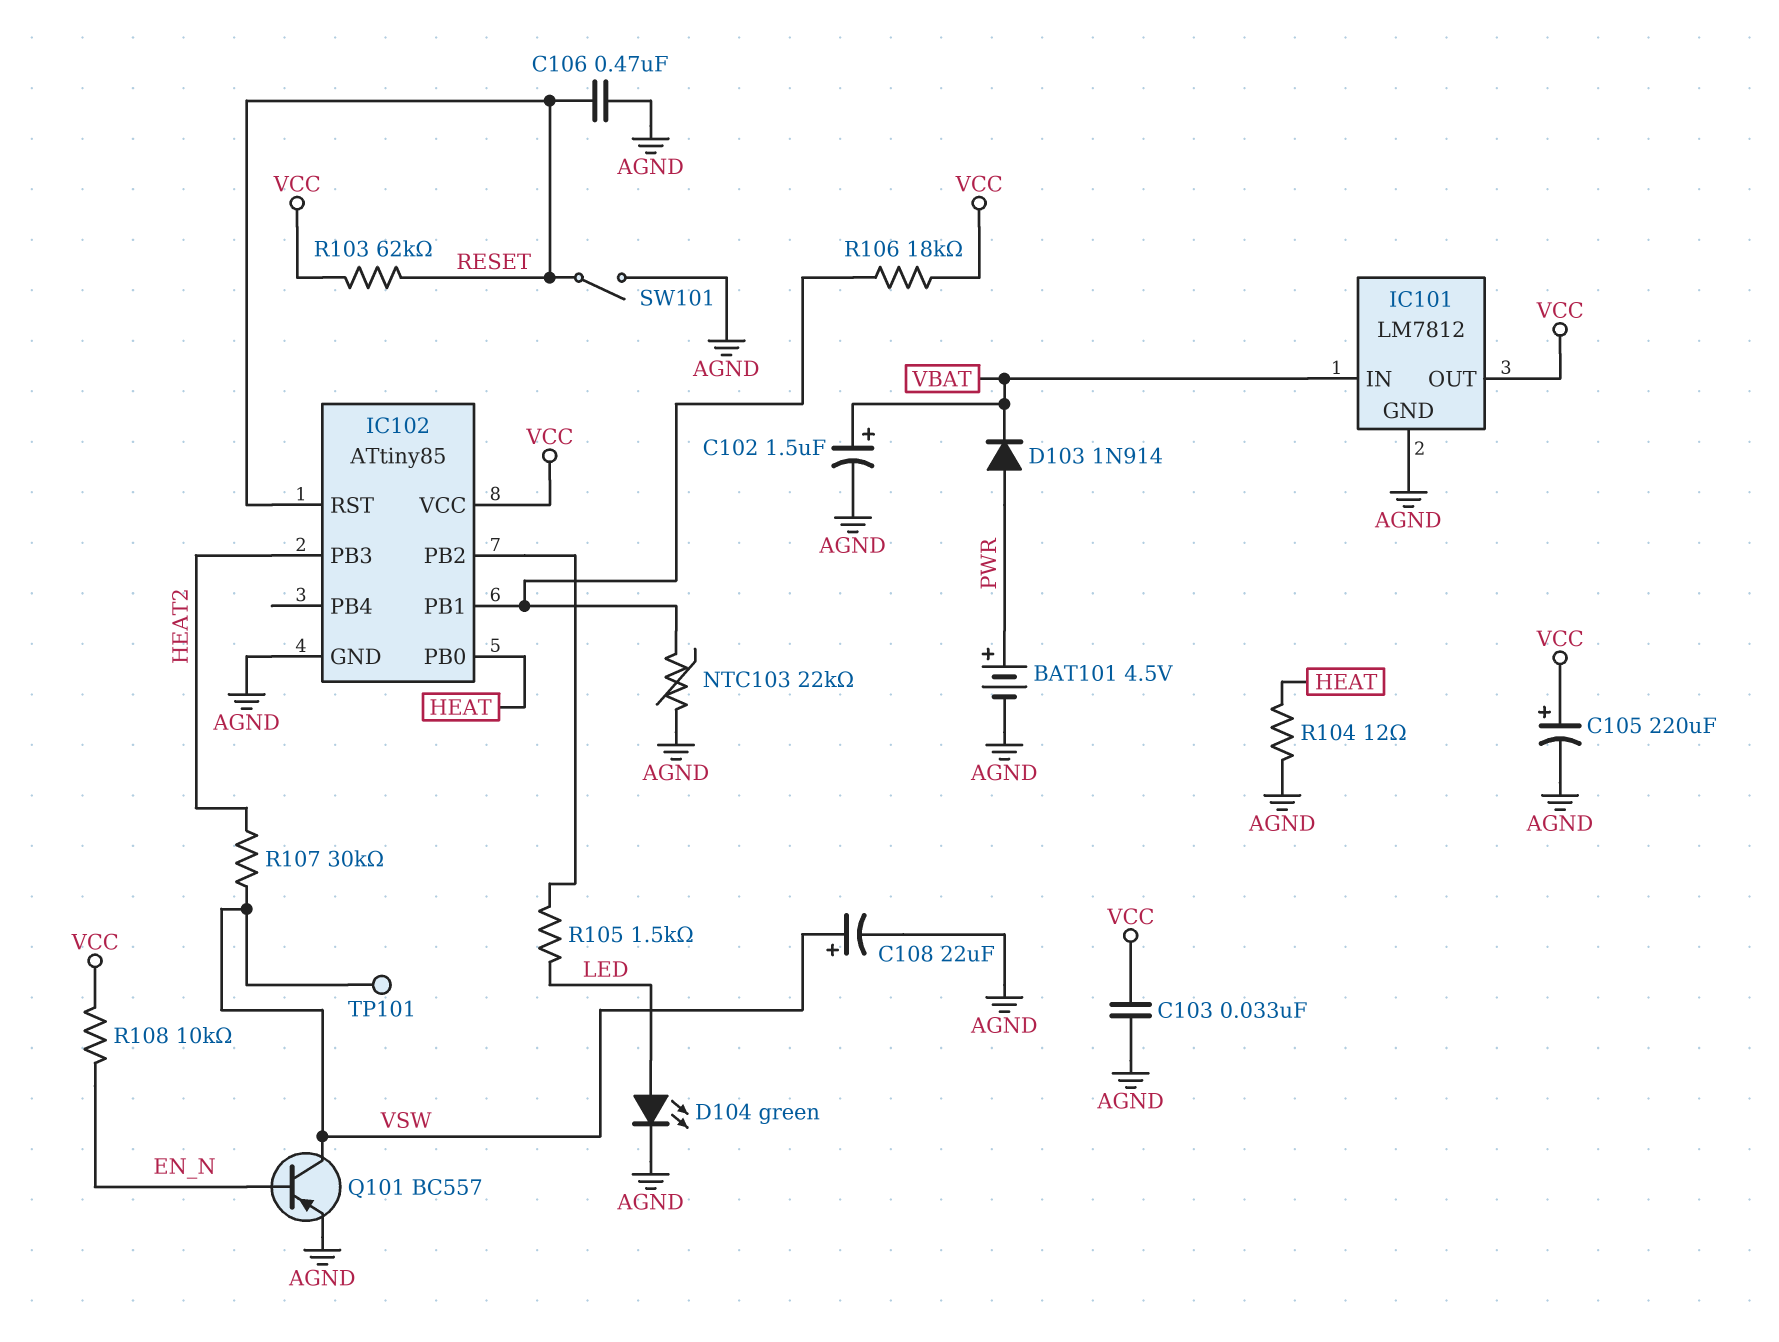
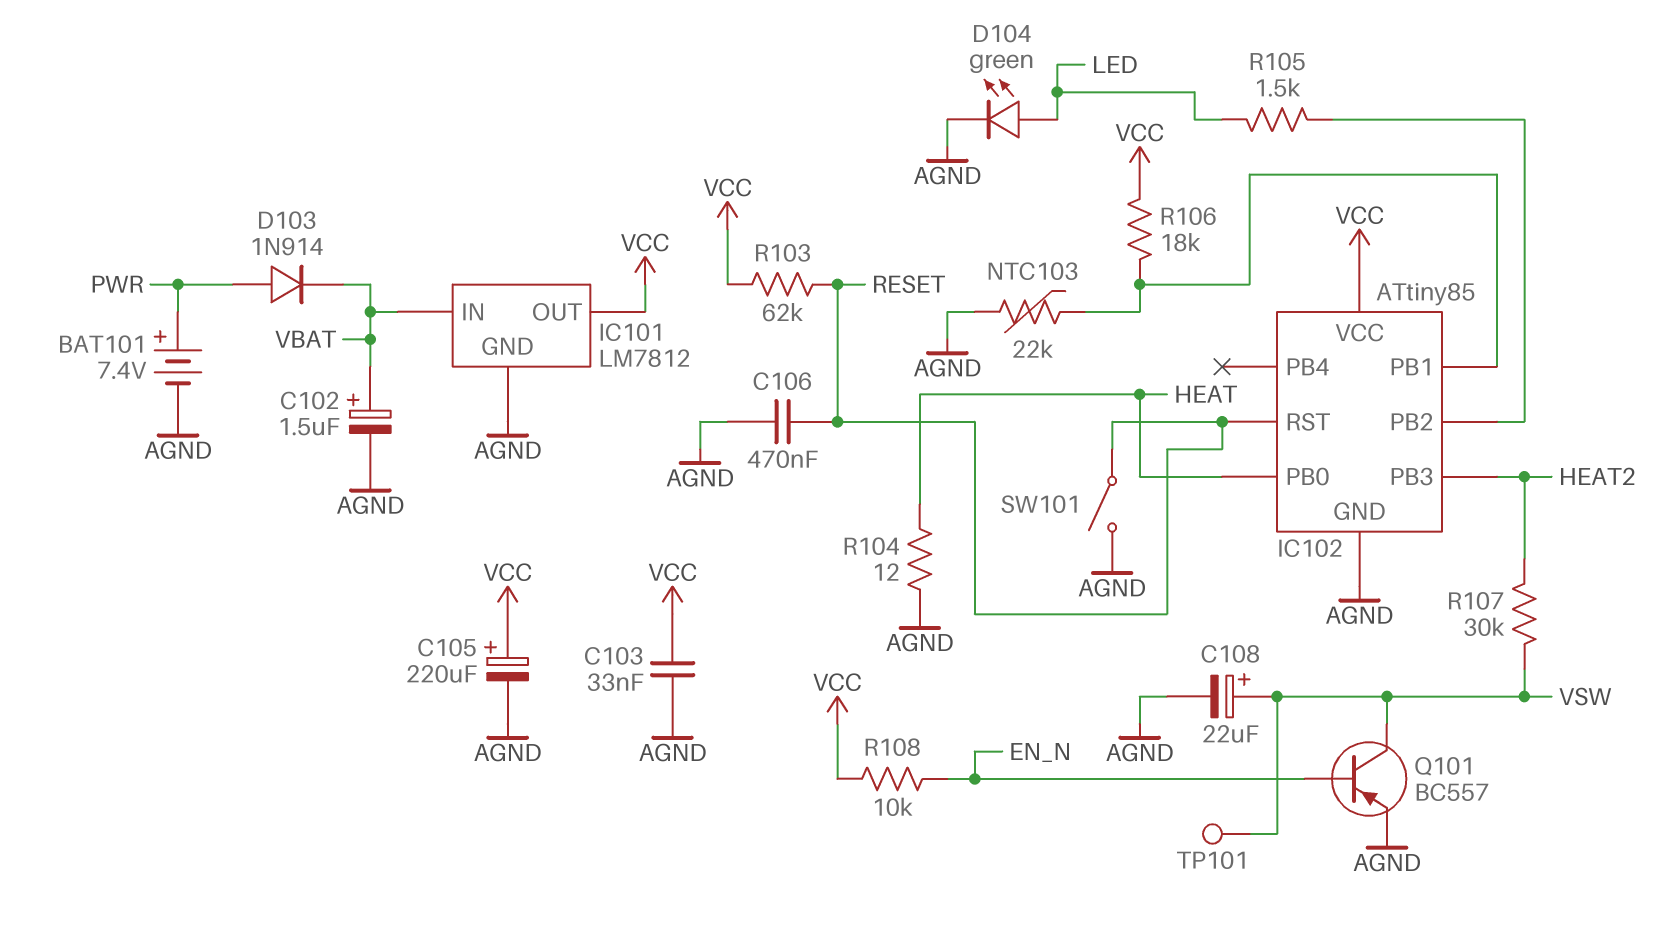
BAT101: 4.5V (plus PWR, minus AGND) -> 7.4V (plus PWR, minus AGND)

